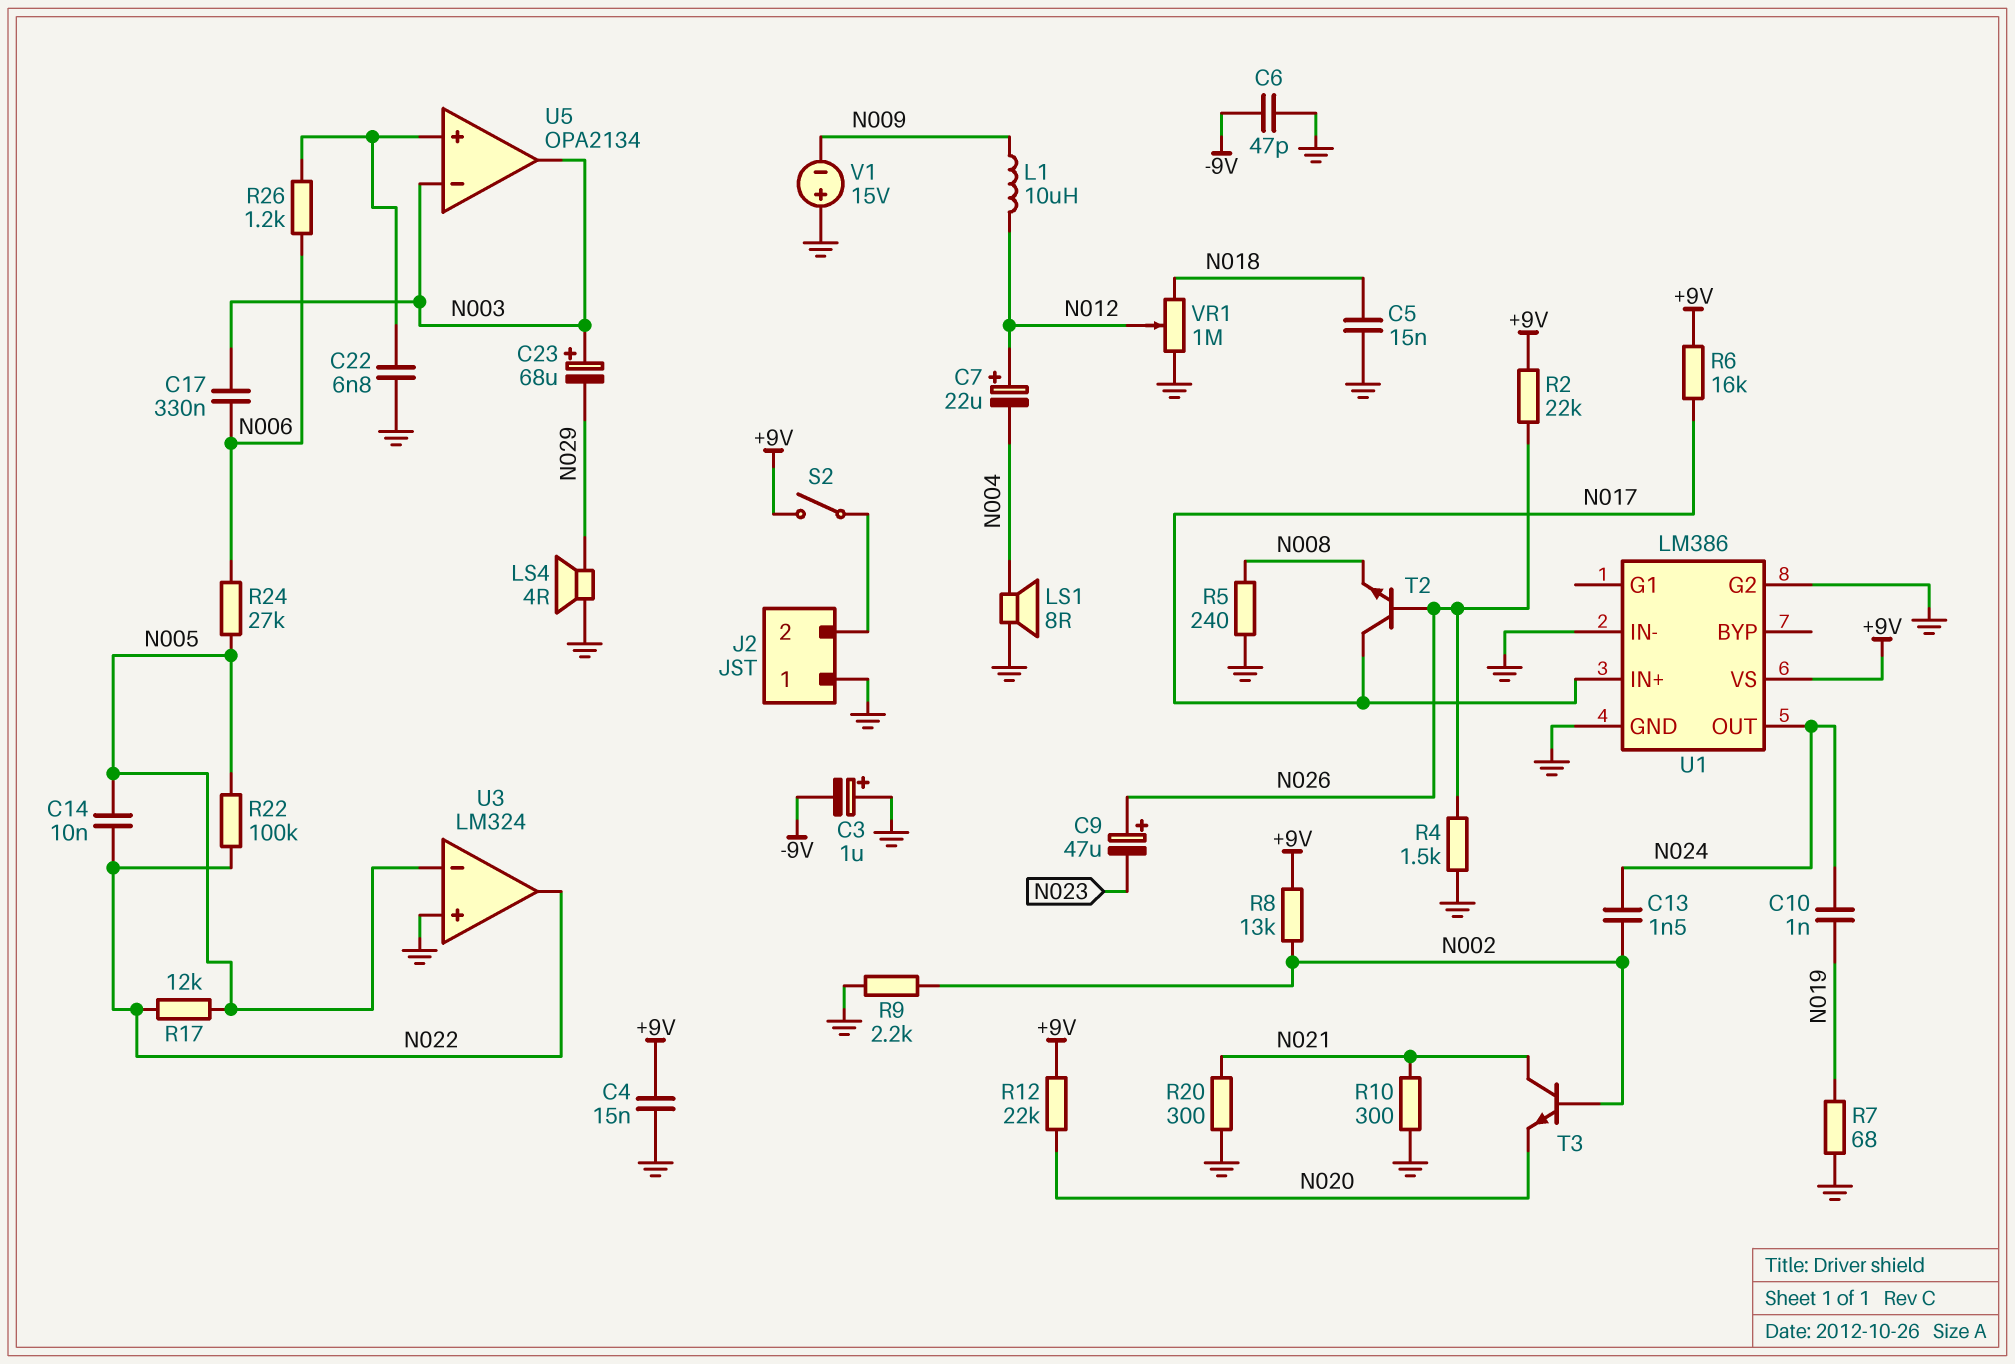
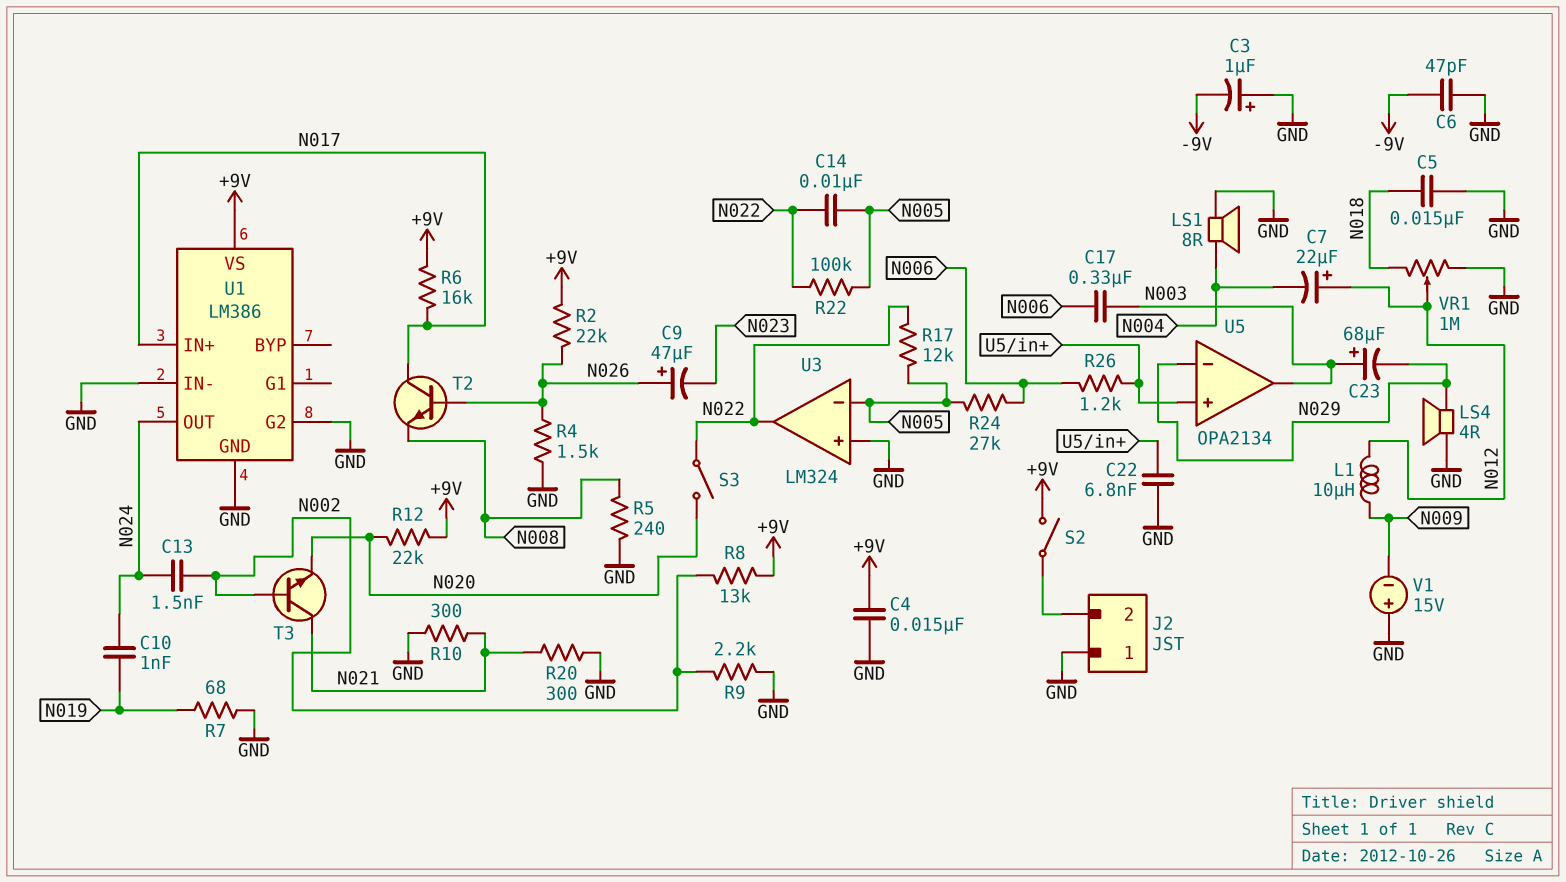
S3: none -> switch (N020, N022)
U5 pin in-: N003 -> N029

